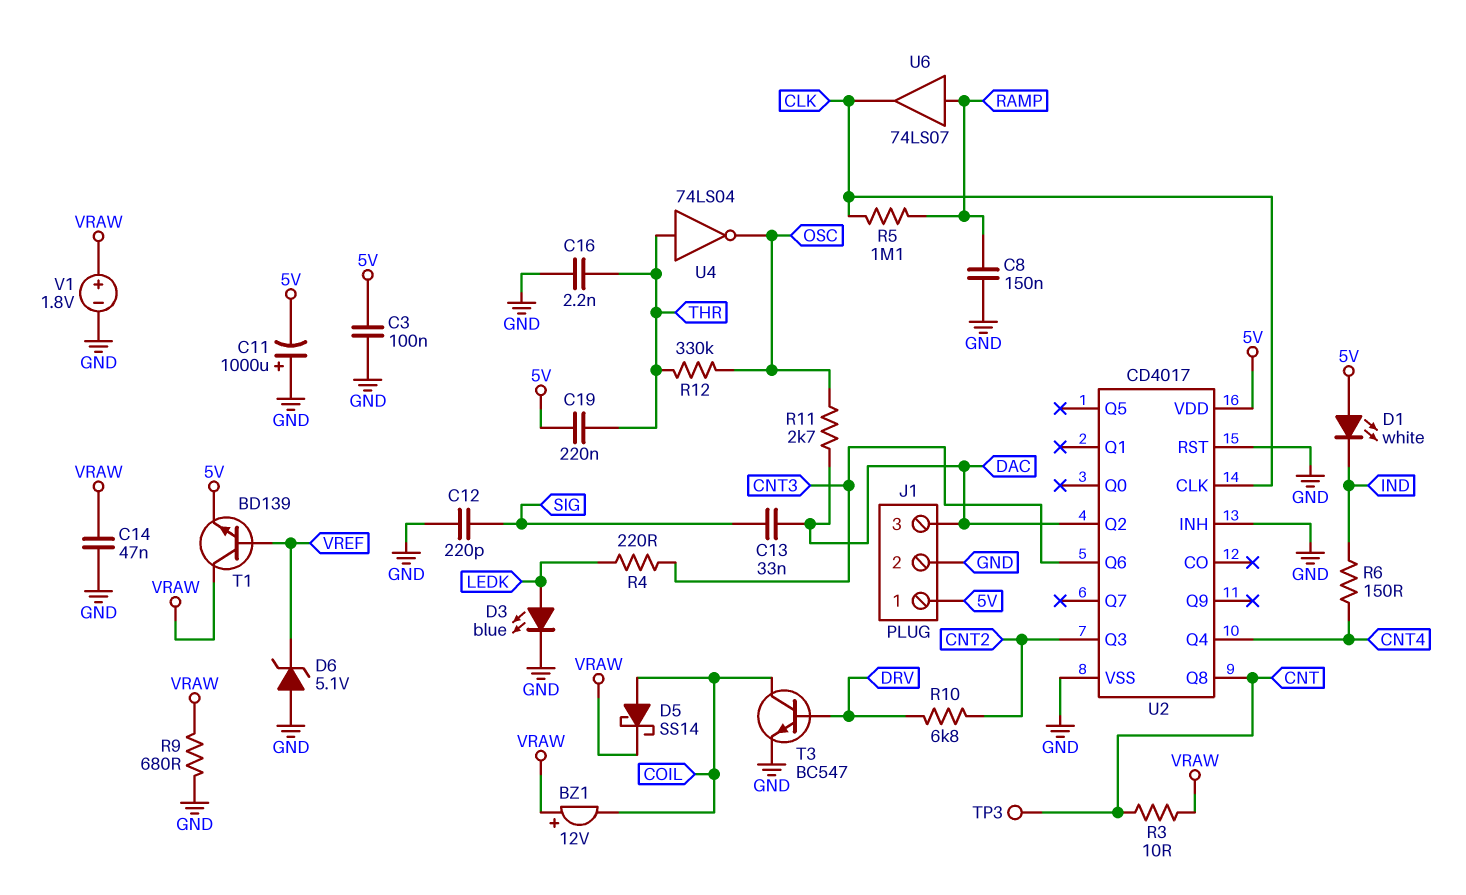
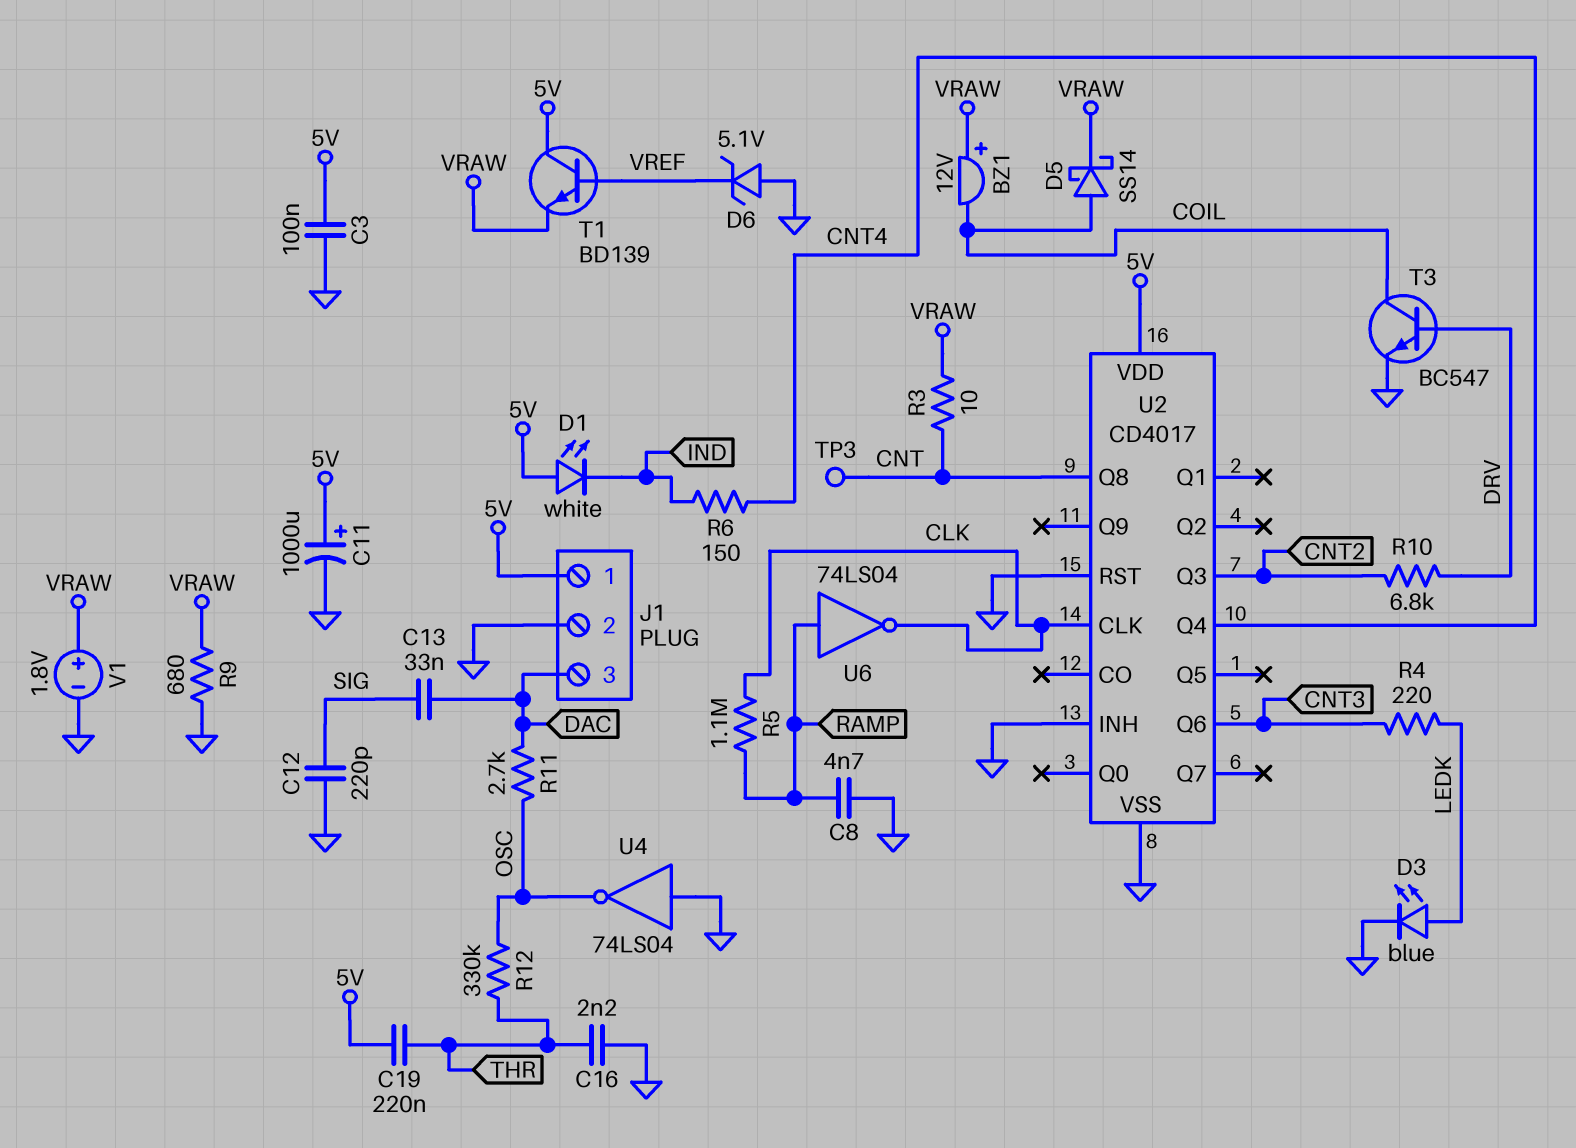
C8: 150nF (GND, RAMP) -> 4.7nF (GND, RAMP)
C11: 1000uF (plus GND, minus 5V) -> 1000uF (plus 5V, minus GND)
C14: 47nF (GND, VRAW) -> none
T1: NPN BD139 (B VREF, C VRAW, E 5V) -> NPN BD139 (B VREF, C 5V, E VRAW)
U2 pin Q2: DAC -> none
U4: NOT 74LS04 (in THR, out OSC) -> NOT 74LS04 (in GND, out OSC)
U6: buffer 74LS07 (in RAMP, out CLK) -> NOT 74LS04 (in RAMP, out CLK)

